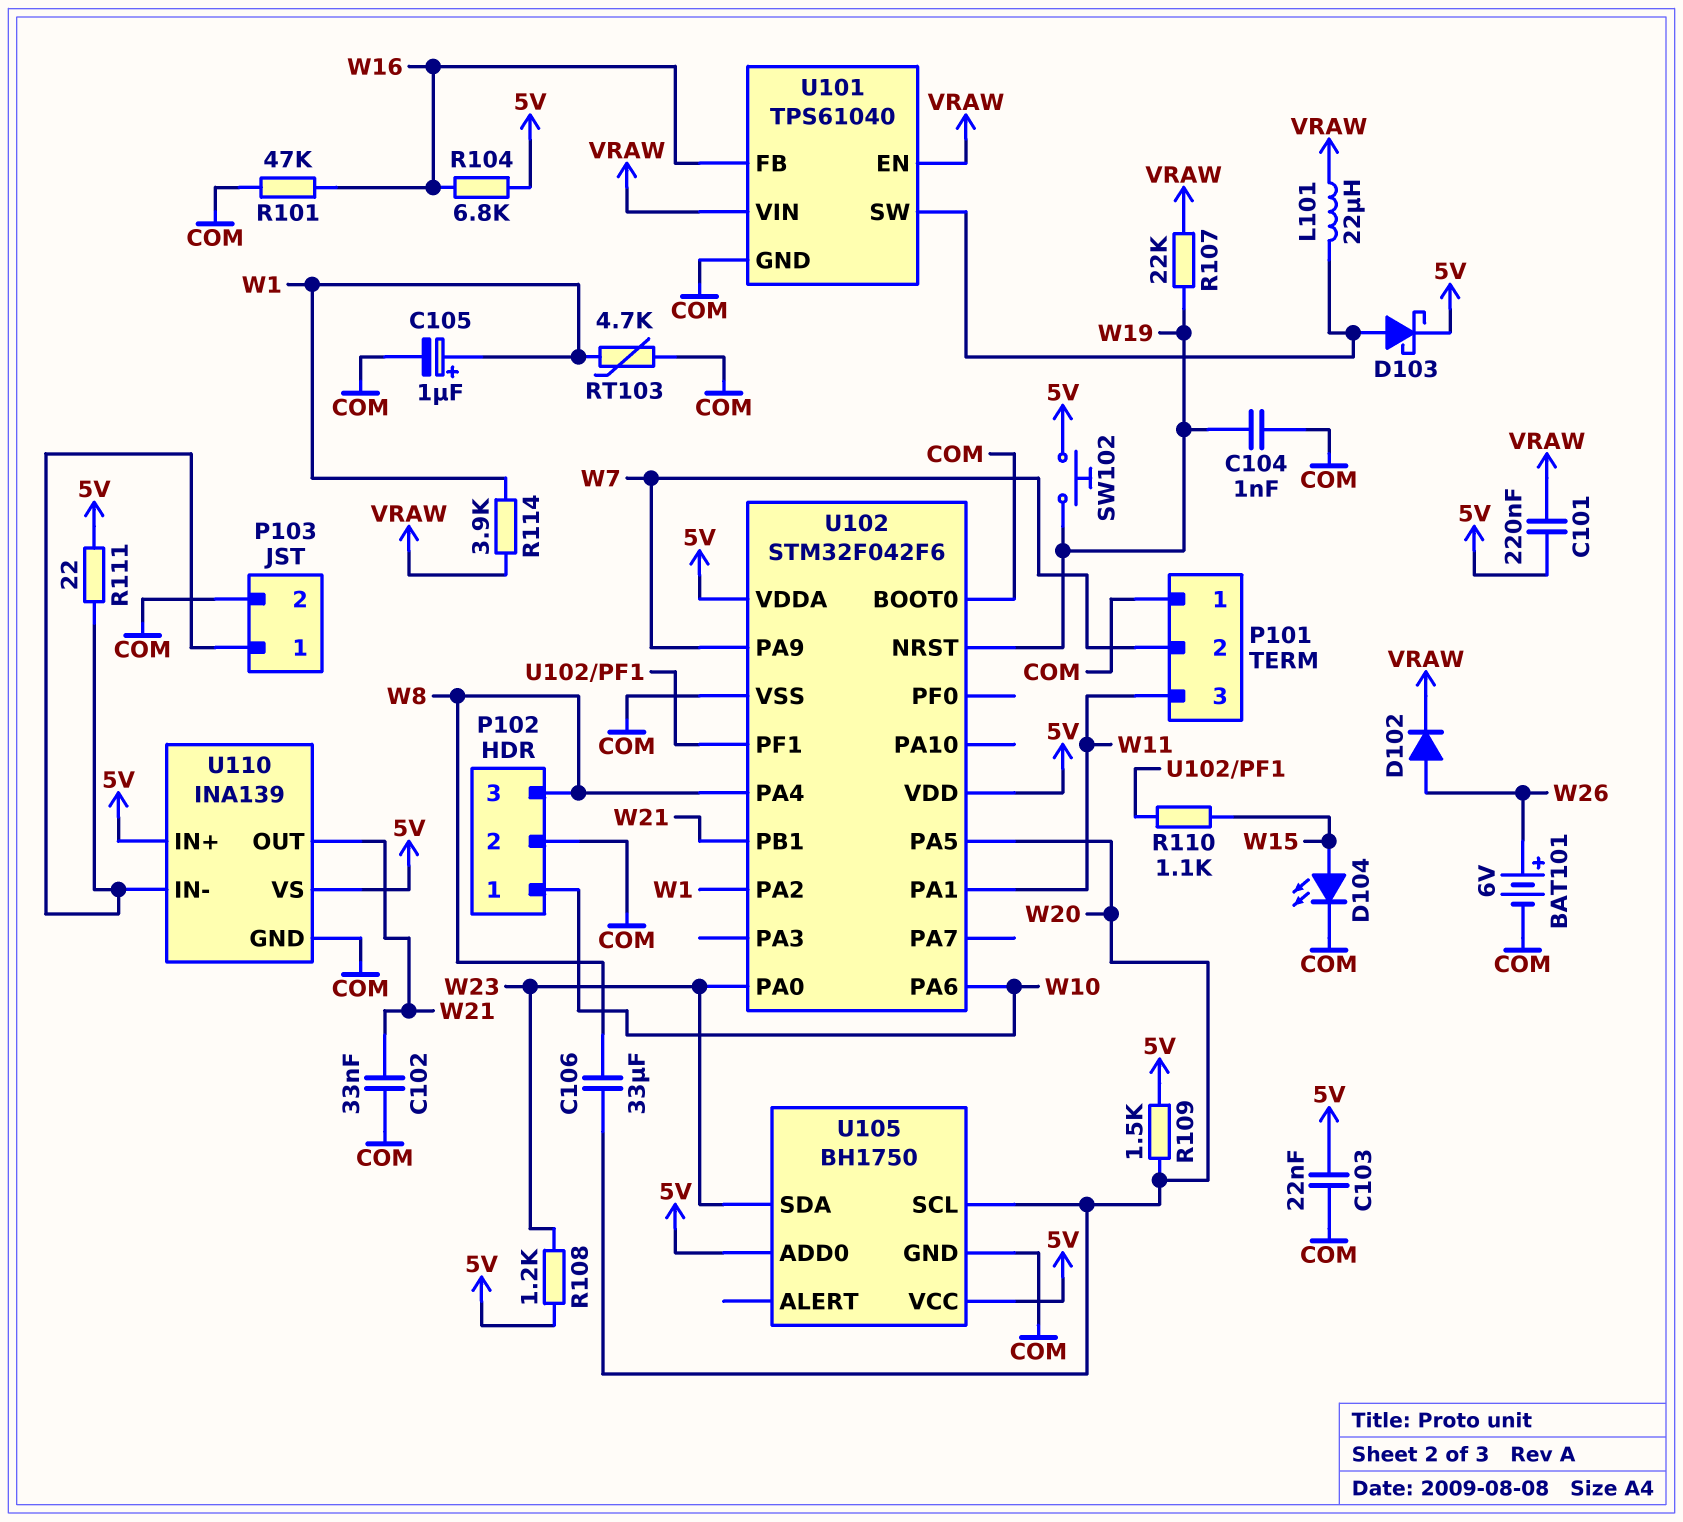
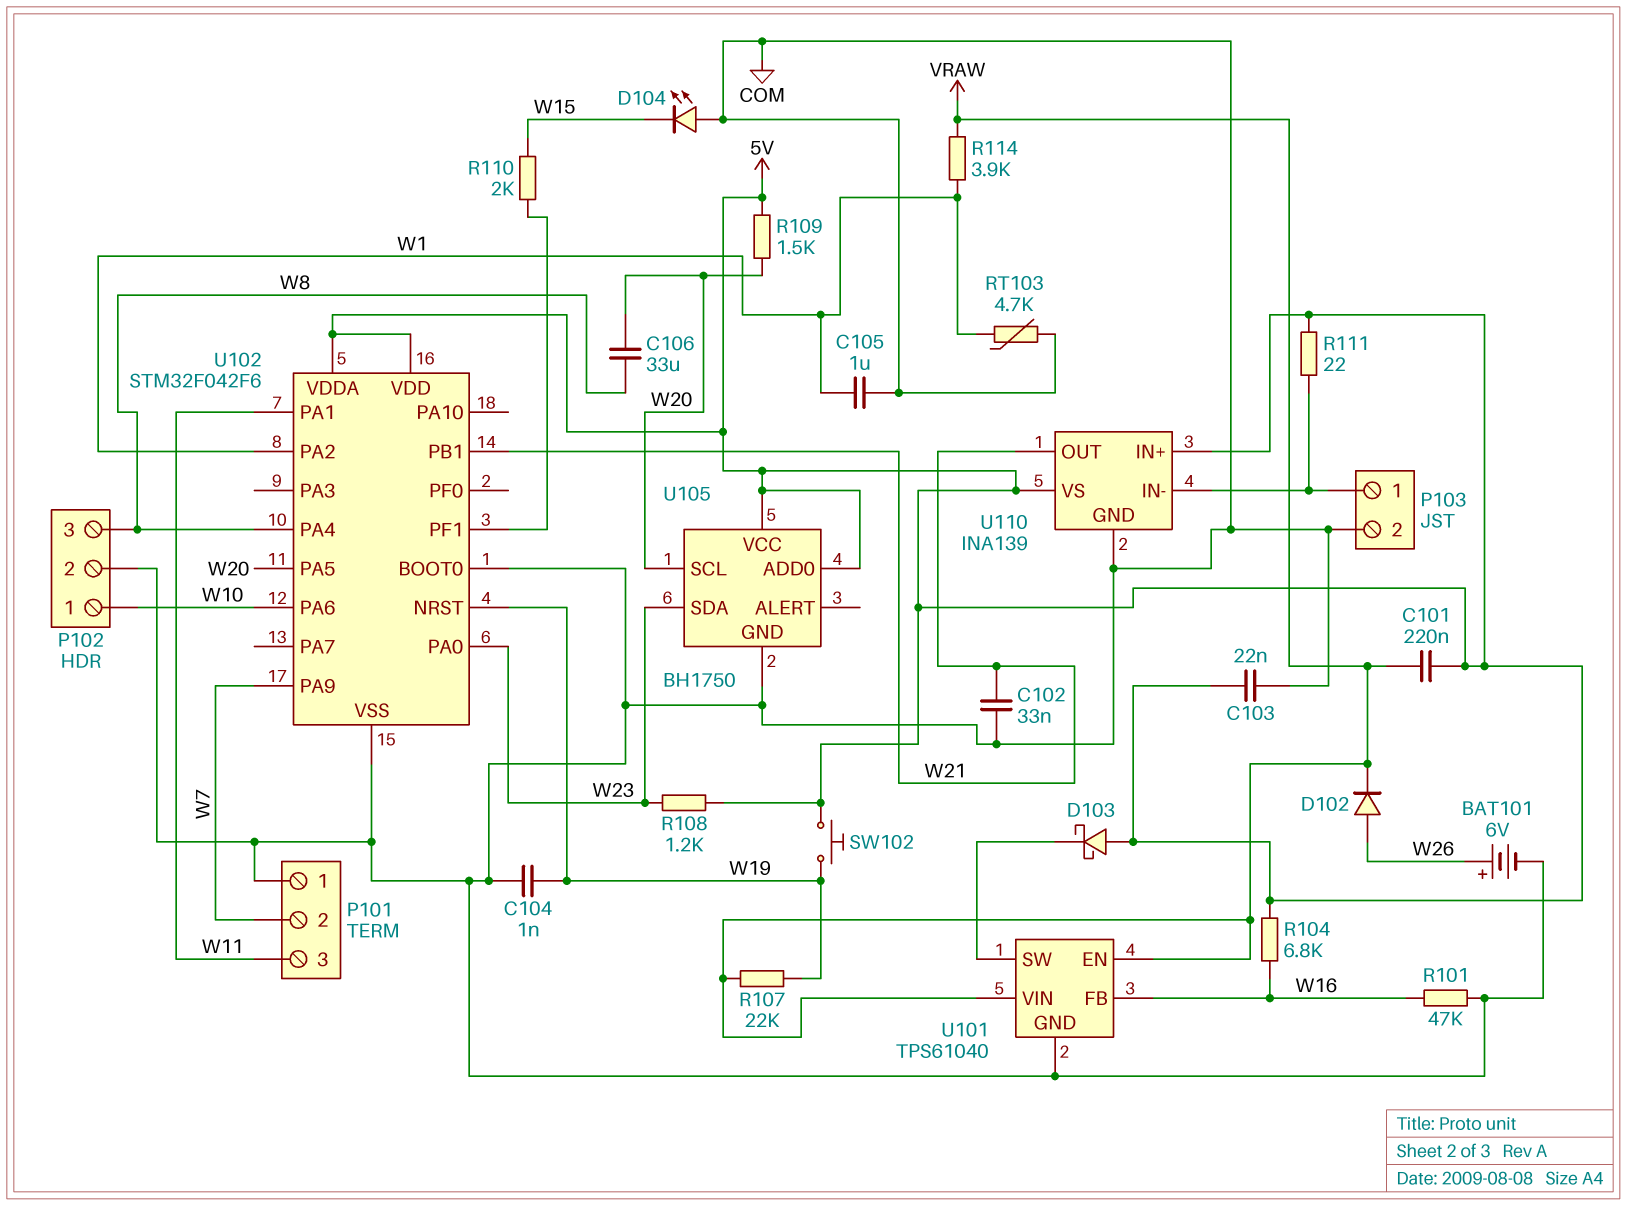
C105: 1uF (plus W1, minus COM) -> 1uF (COM, W1)
D103: schottky (A U101/SW, K 5V) -> schottky (A 5V, K U101/SW)
D104: LED (A W15, K COM) -> LED (A COM, K W15)
L101: 22uH (U101/SW, VRAW) -> none
R110: 1.1k (U102/PF1, W15) -> 2k (U102/PF1, W15)

